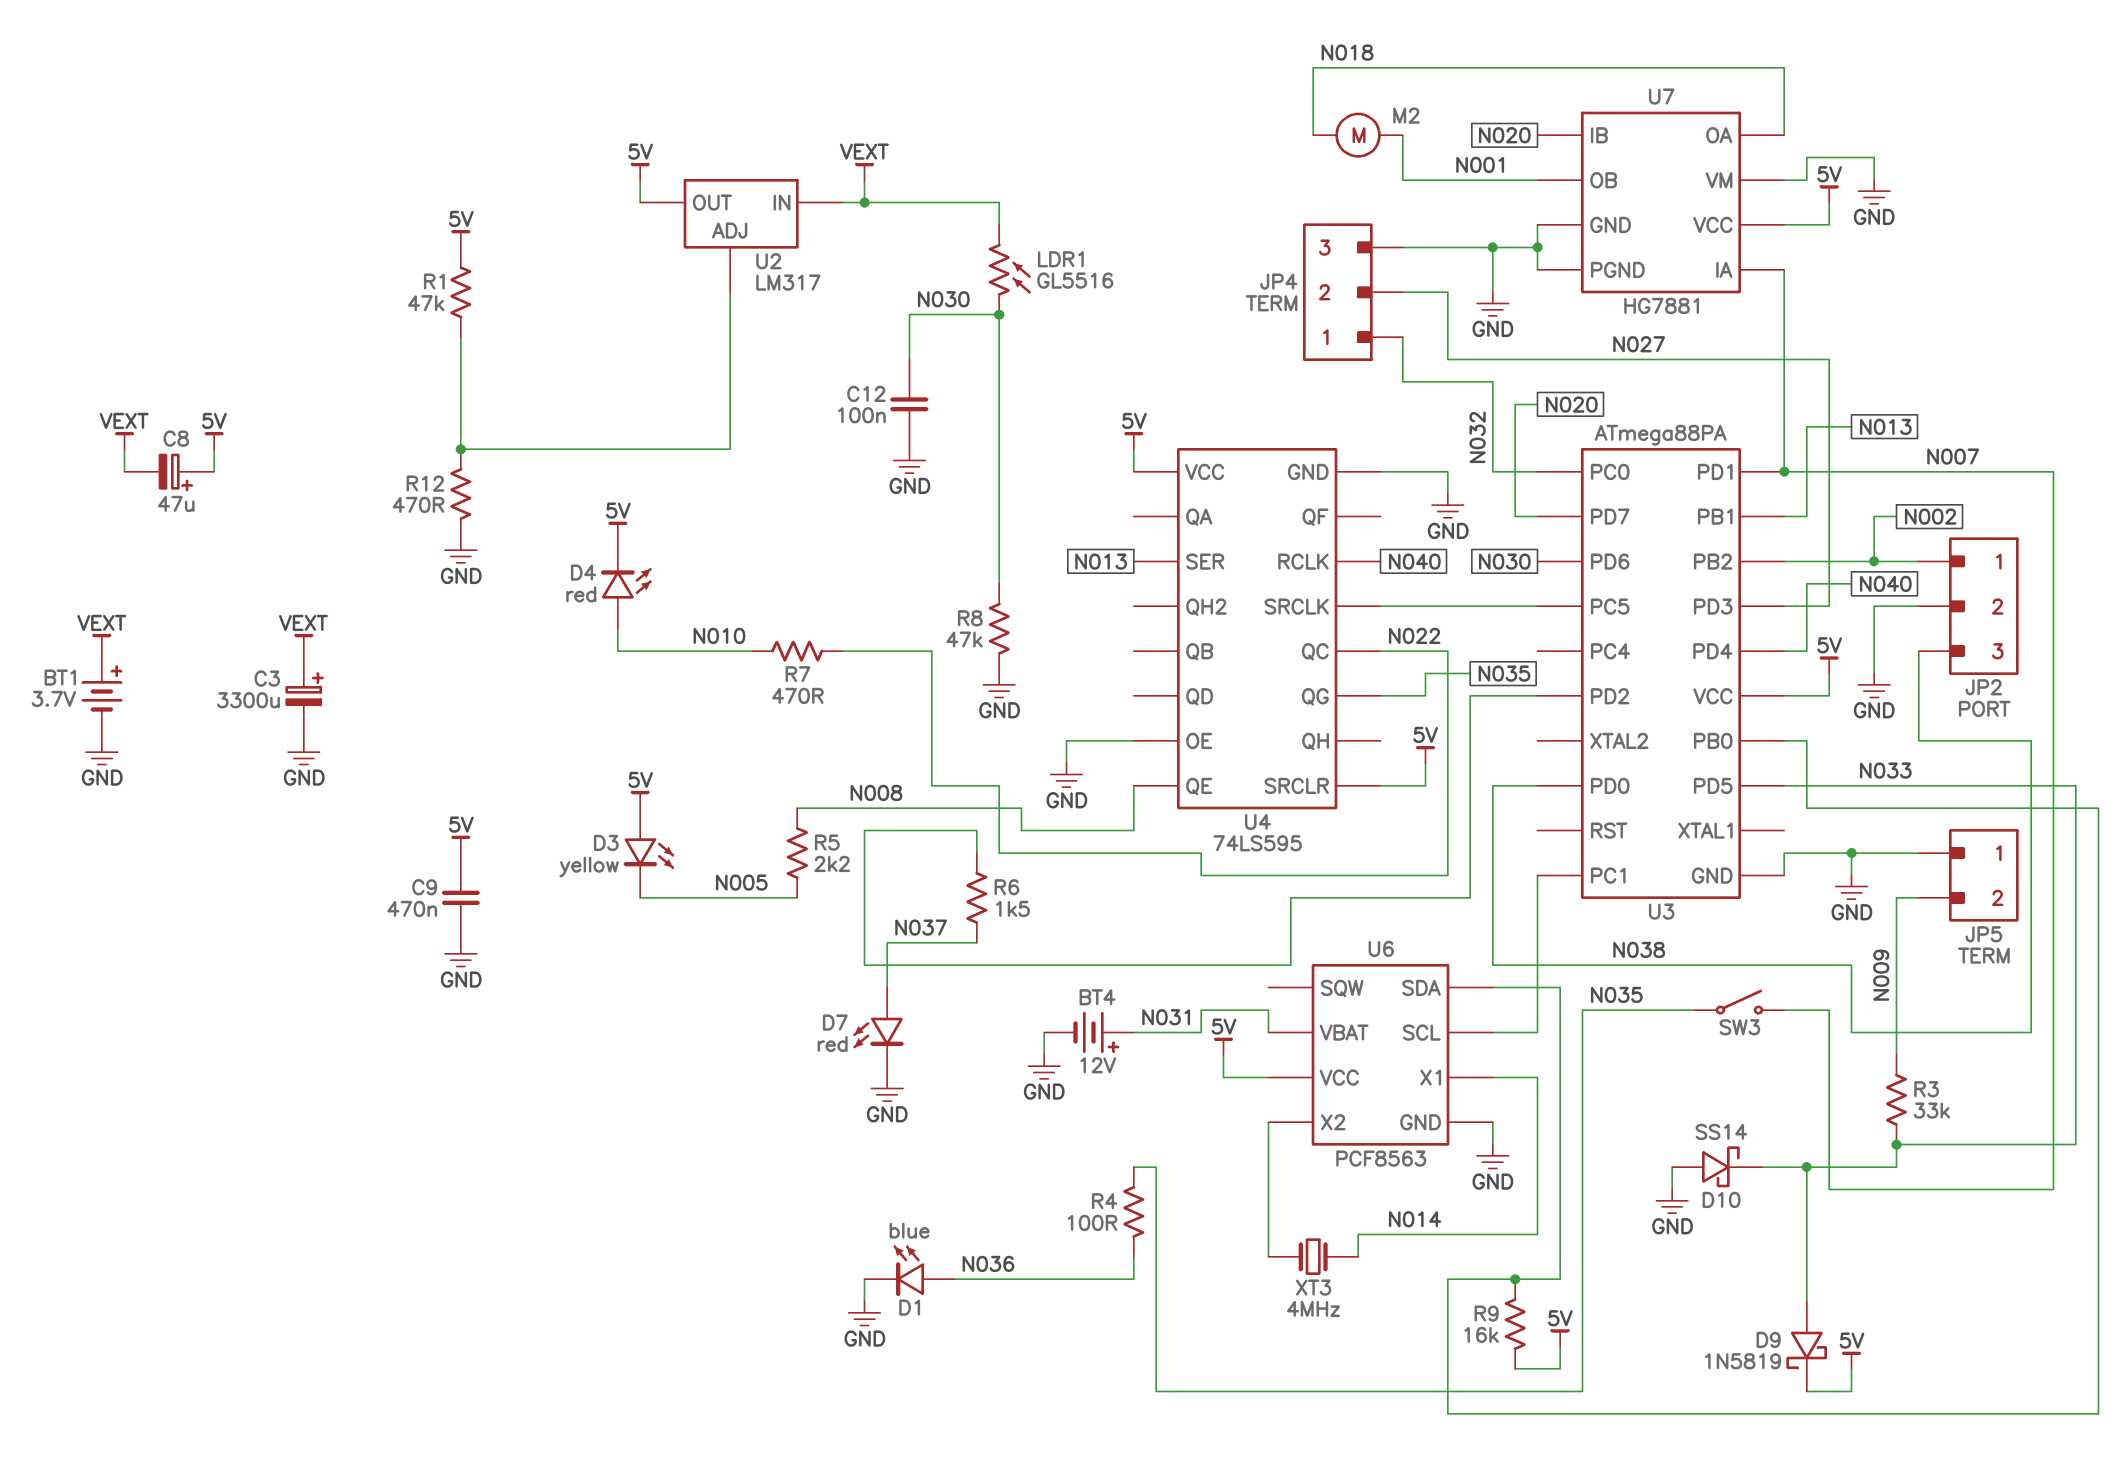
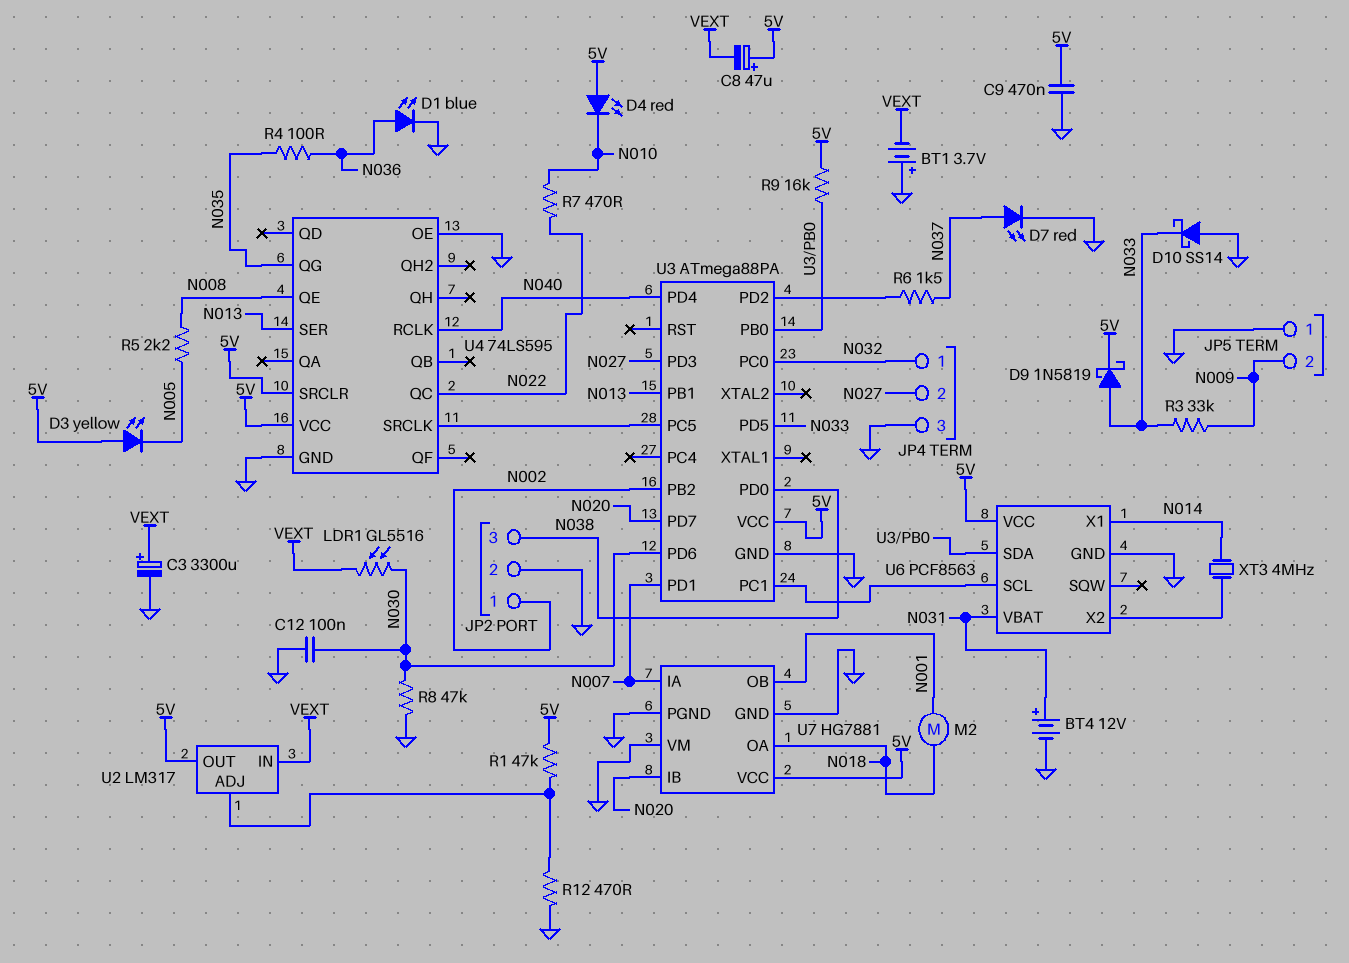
BT1: 3.7V (plus VEXT, minus GND) -> 3.7V (plus GND, minus VEXT)
D4: LED red (A N010, K 5V) -> LED red (A 5V, K N010)
SW3: switch (N007, N035) -> none

